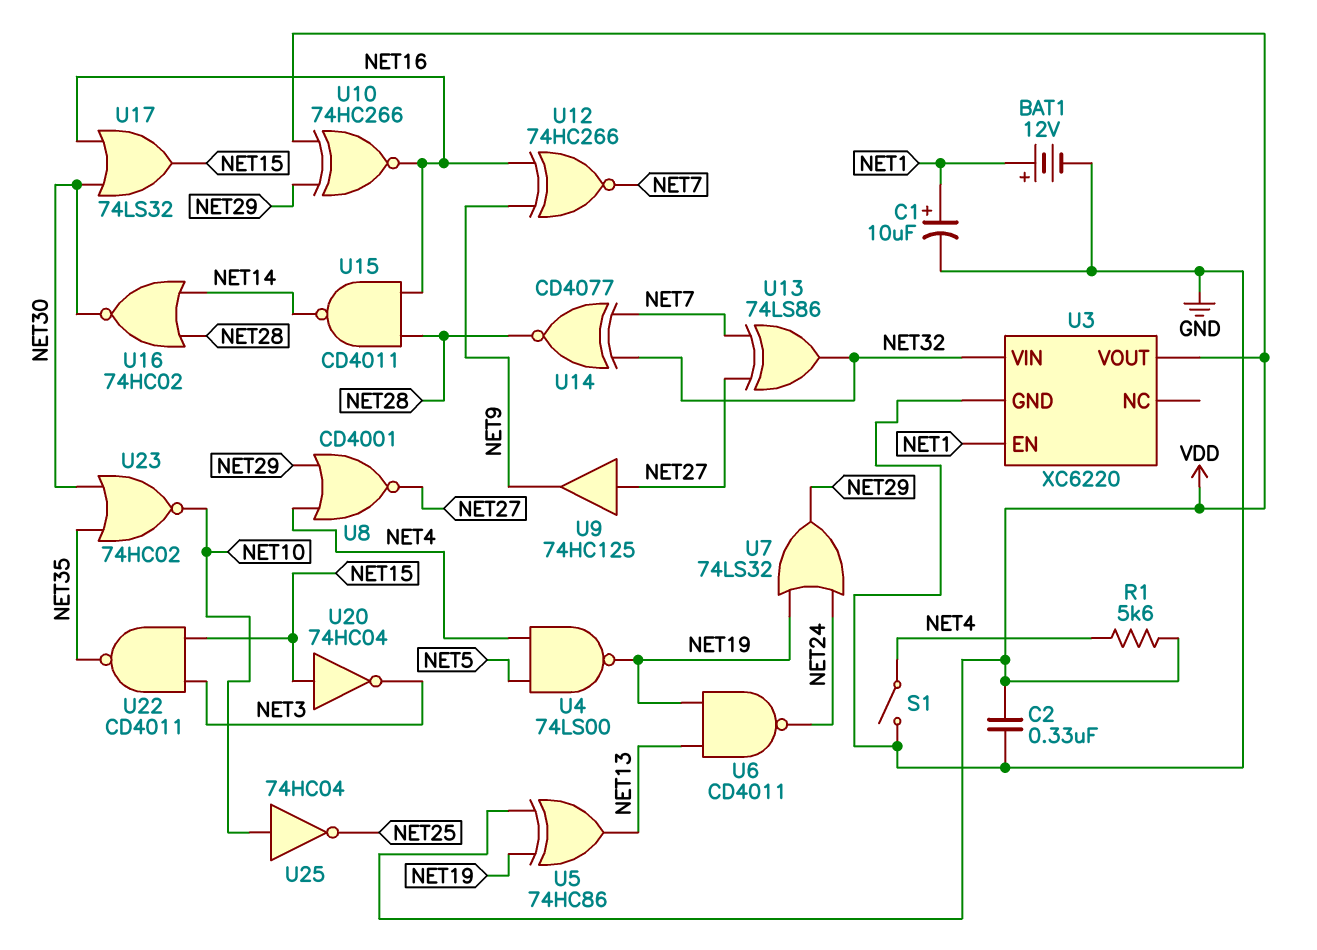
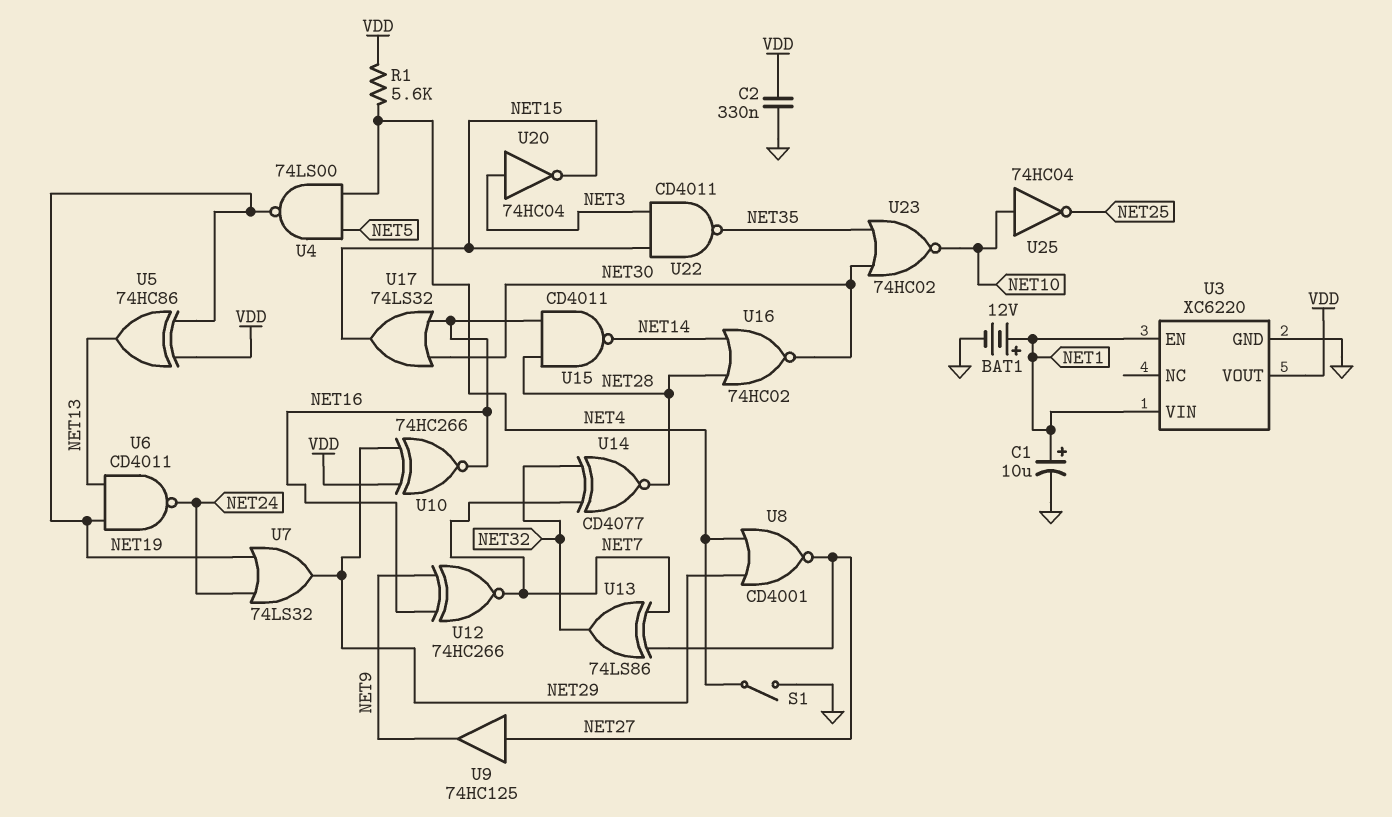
U3 pin VIN: NET32 -> NET1
U20: NOT 74HC04 (in NET15, out NET3) -> NOT 74HC04 (in NET3, out NET15)

